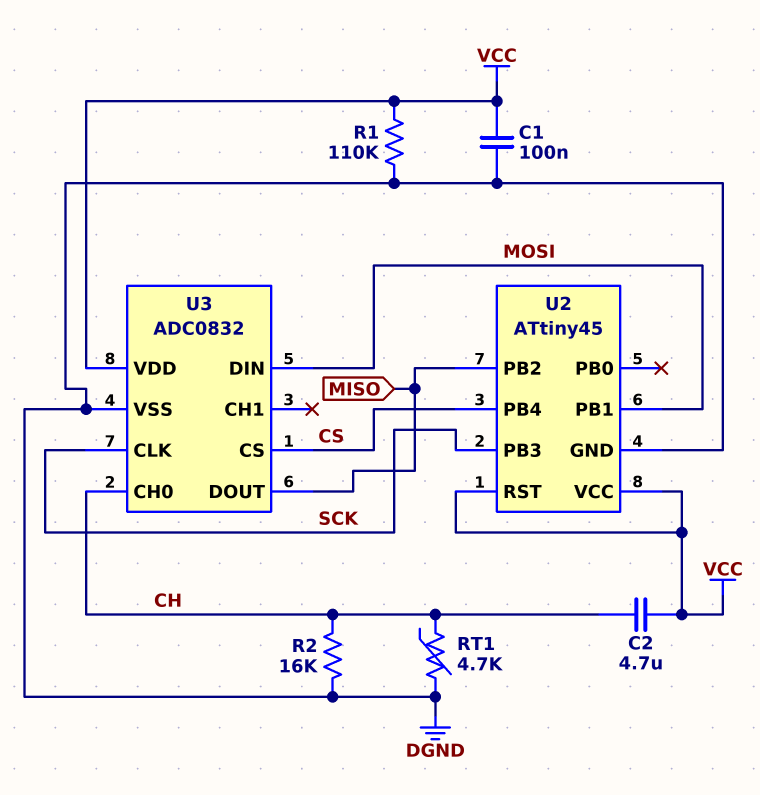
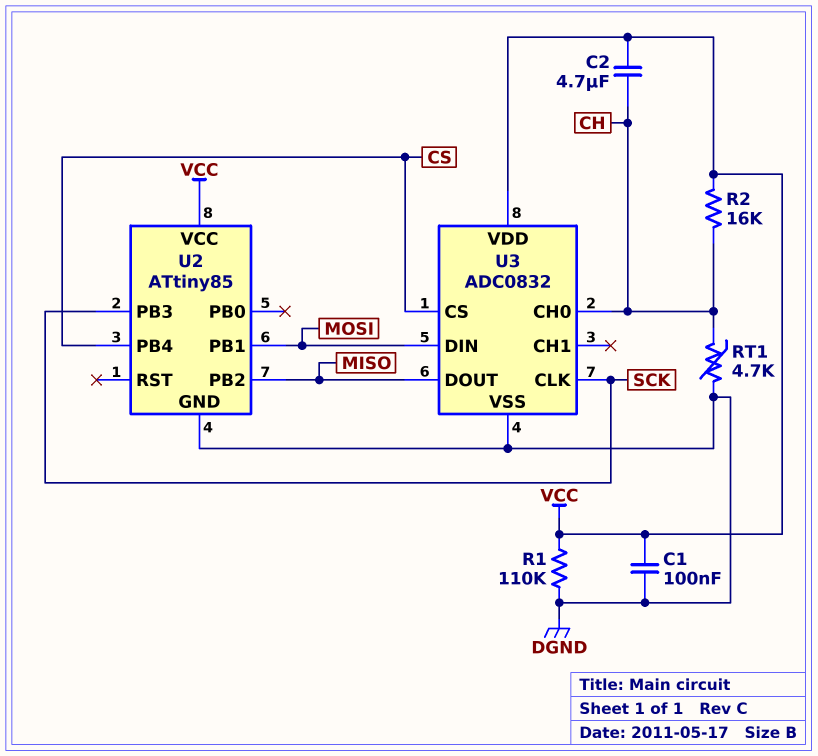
R2: 16k (CH, DGND) -> 16k (CH, VCC)
U2: ATtiny45 -> ATtiny85
U2 pin RST: VCC -> none

